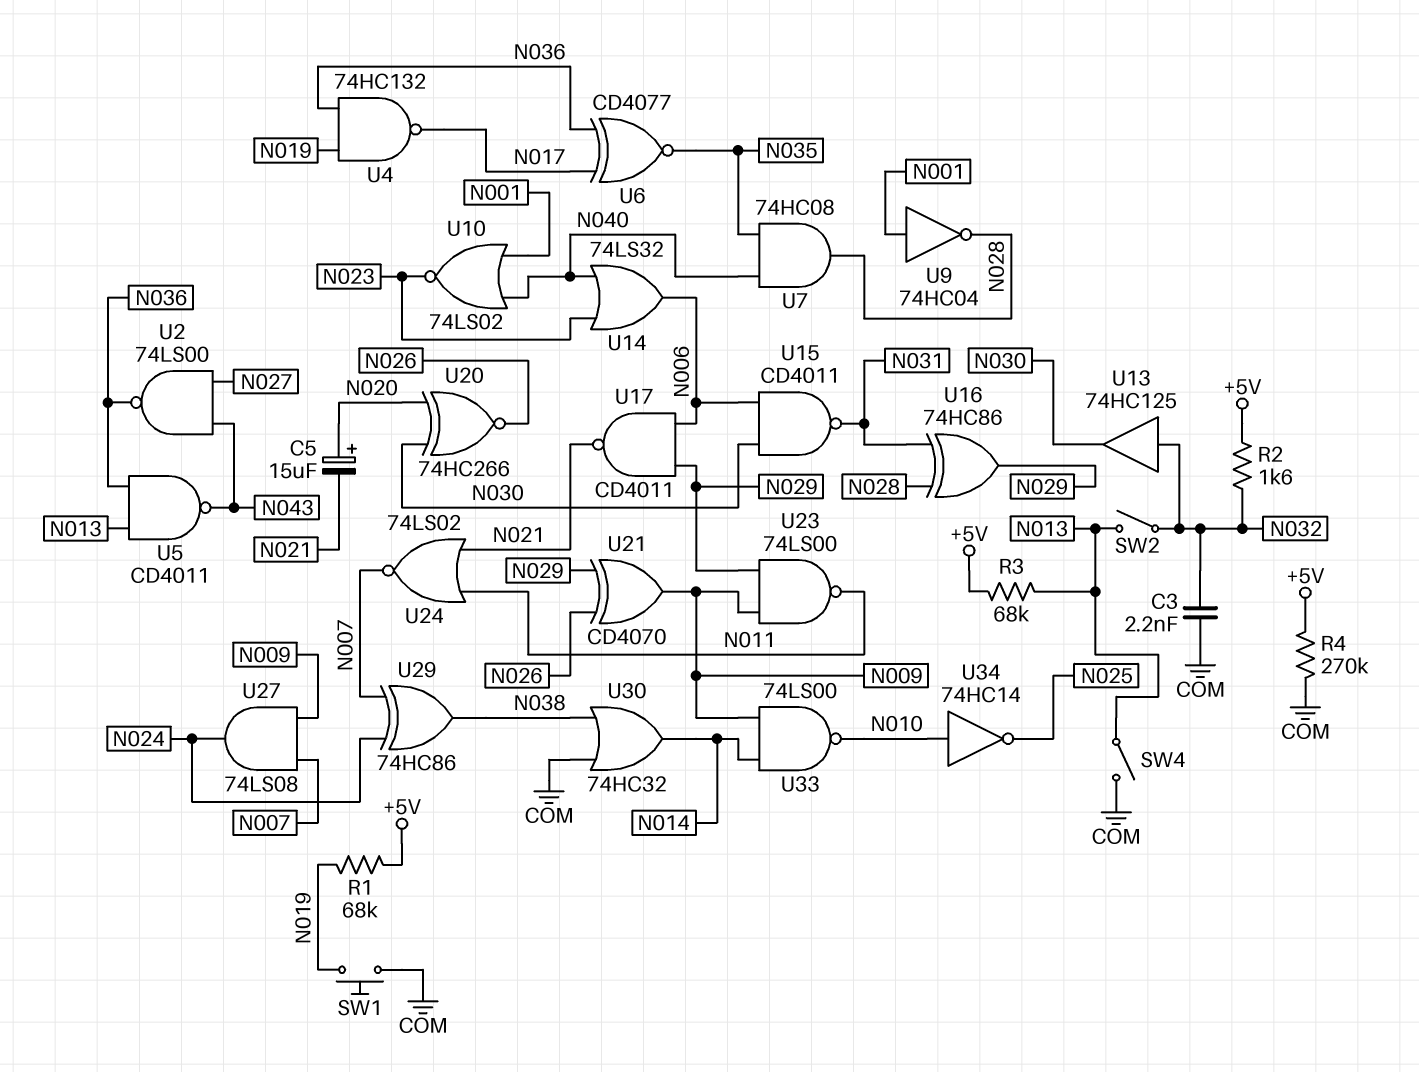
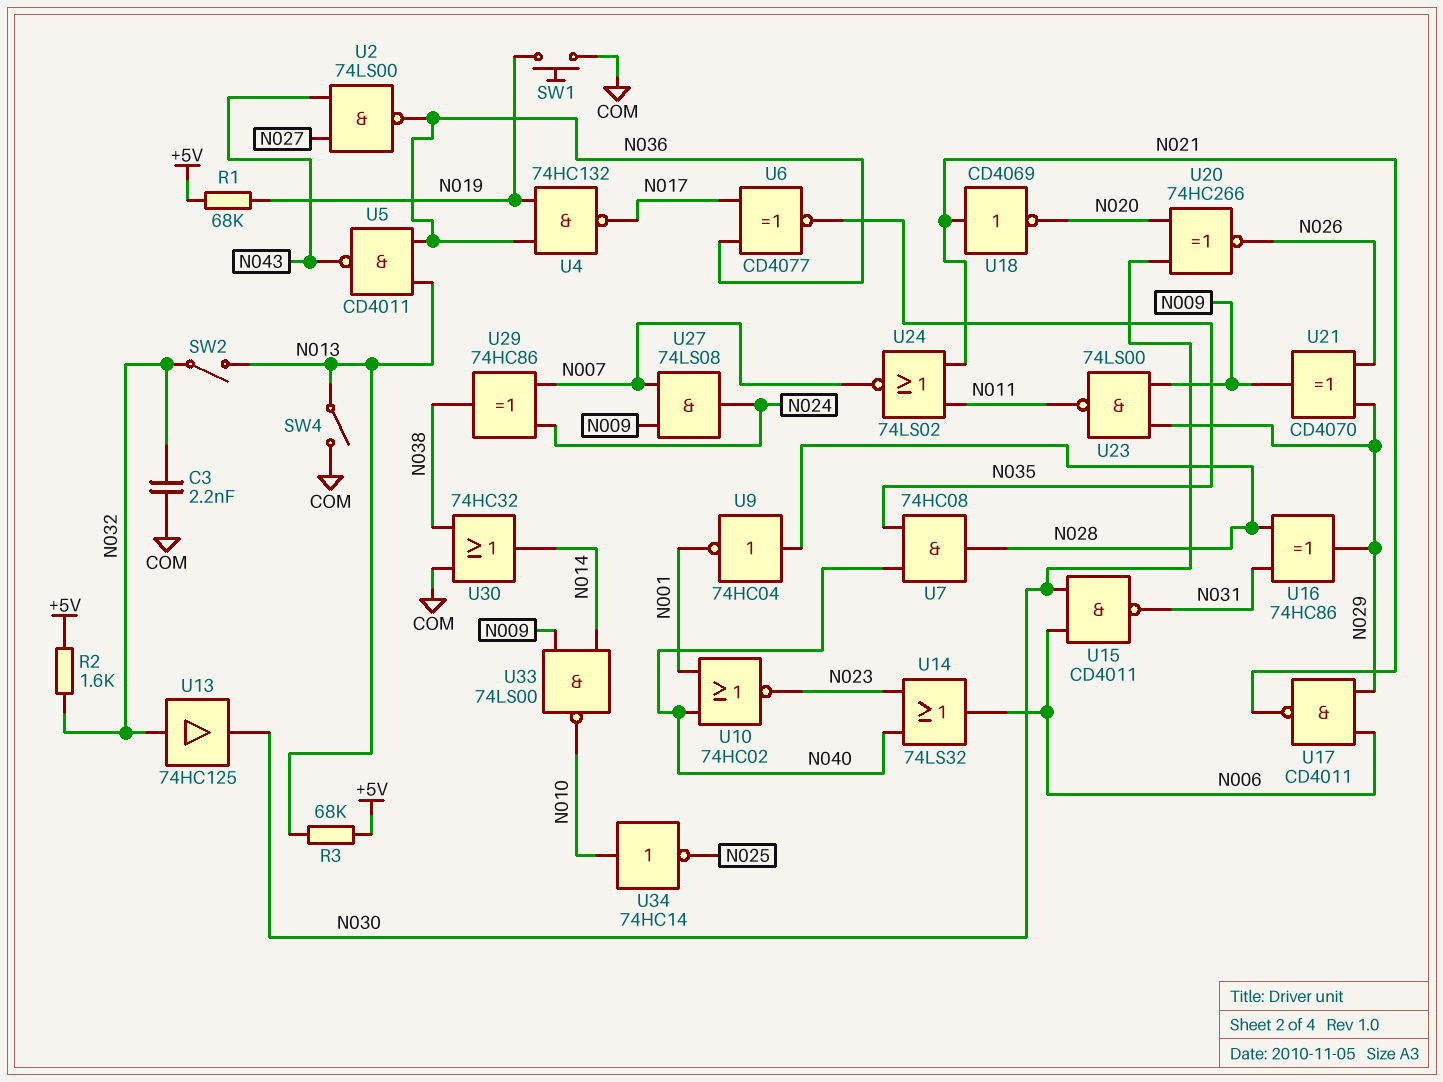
C5: 15uF (plus N020, minus N021) -> none
R4: 270k (+5V, COM) -> none
U9: NOT 74HC04 (in N001, out N028) -> NOT 74HC04 (in N028, out N001)
U10: NOR 74LS02 (in N001, in N040, out N023) -> NOR 74HC02 (in N001, in N040, out N023)
U18: none -> NOT CD4069 (in N021, out N020)

